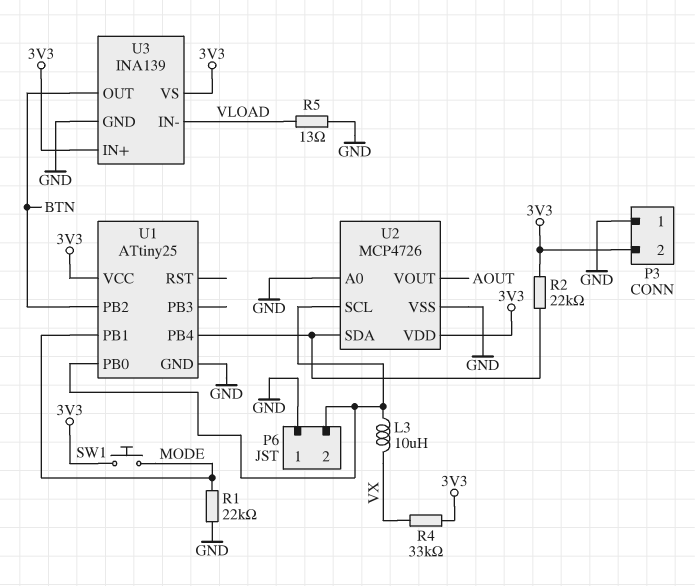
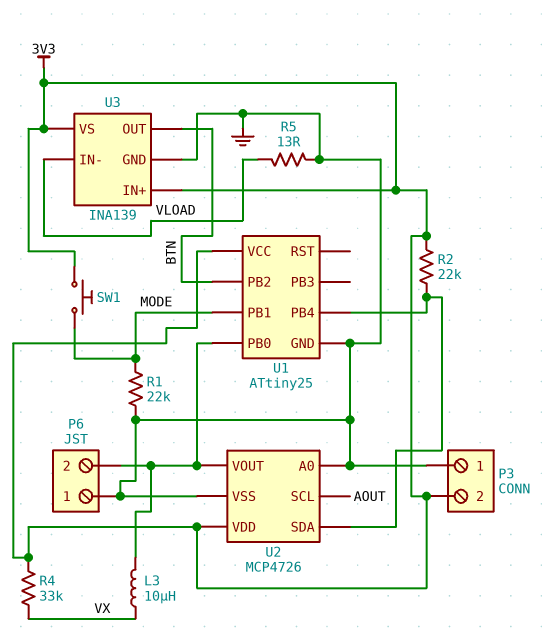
U2 pin SCL: P6/2 -> AOUT
U2 pin VOUT: AOUT -> P6/2

